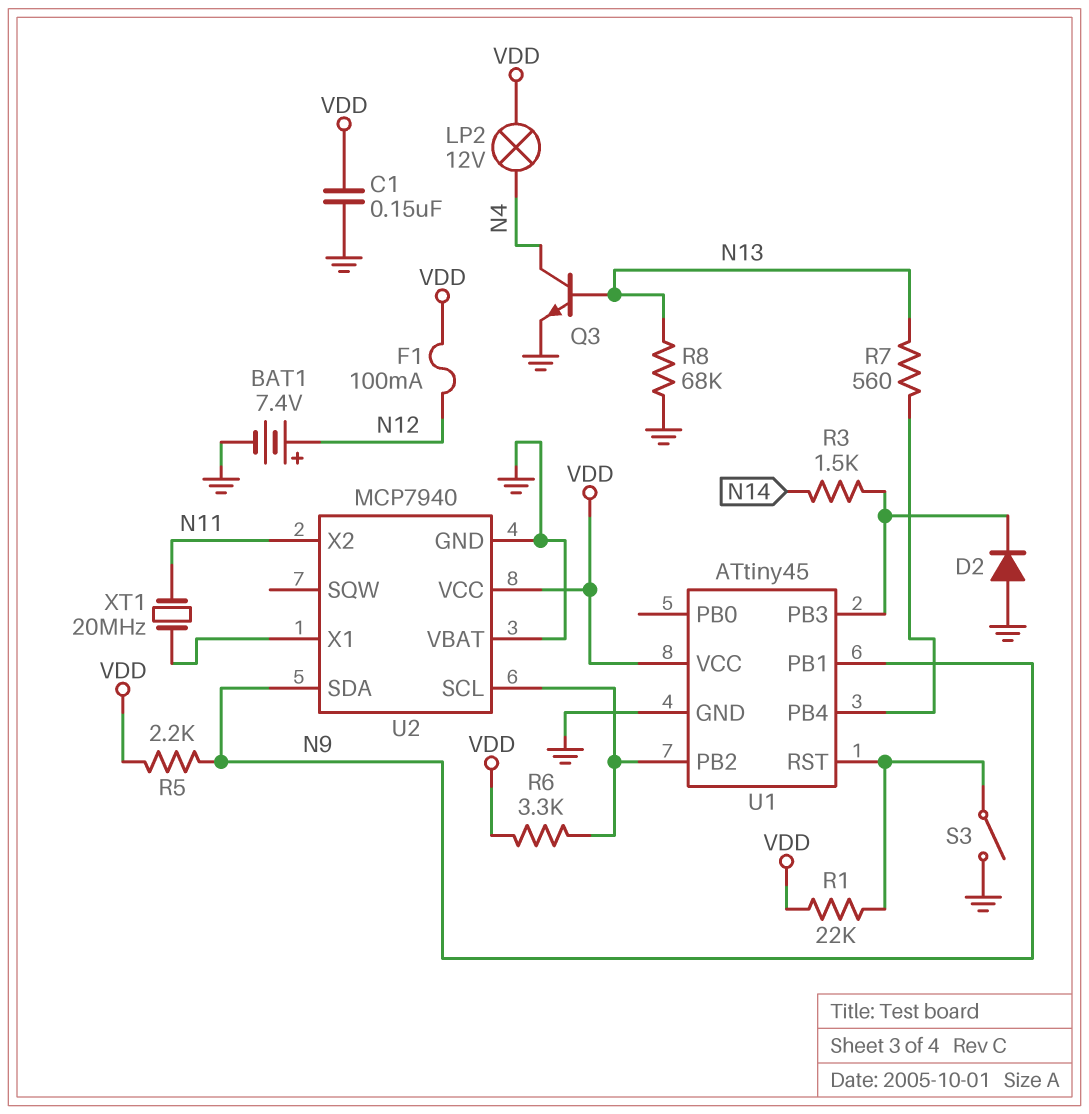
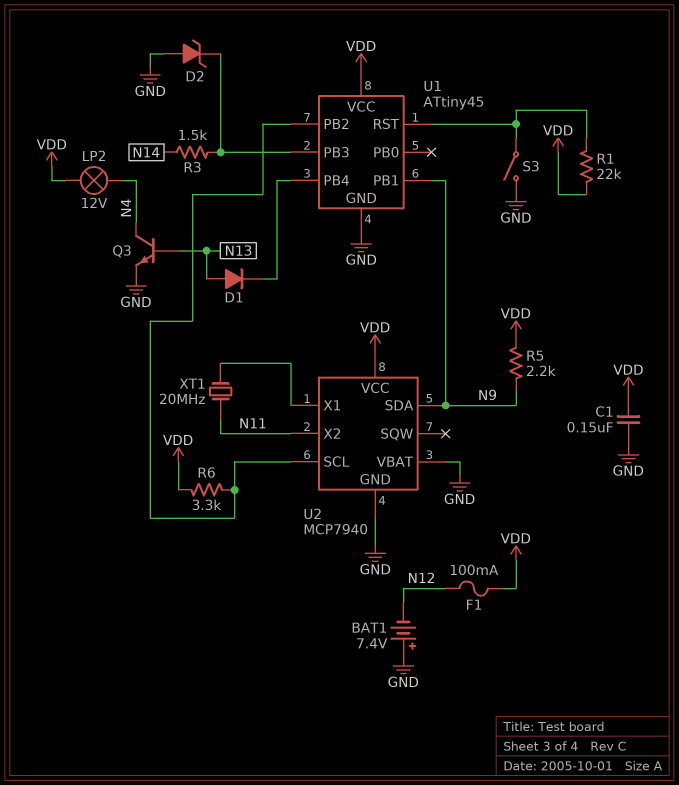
BAT1: 7.4V (plus N12, minus GND) -> 7.4V (plus GND, minus N12)
D1: none -> diode (A N13, K U1/PB4)
D2: diode (A GND, K U1/PB3) -> zener (A GND, K U1/PB3)
R7: 560 (N13, U1/PB4) -> none
R8: 68k (GND, N13) -> none

